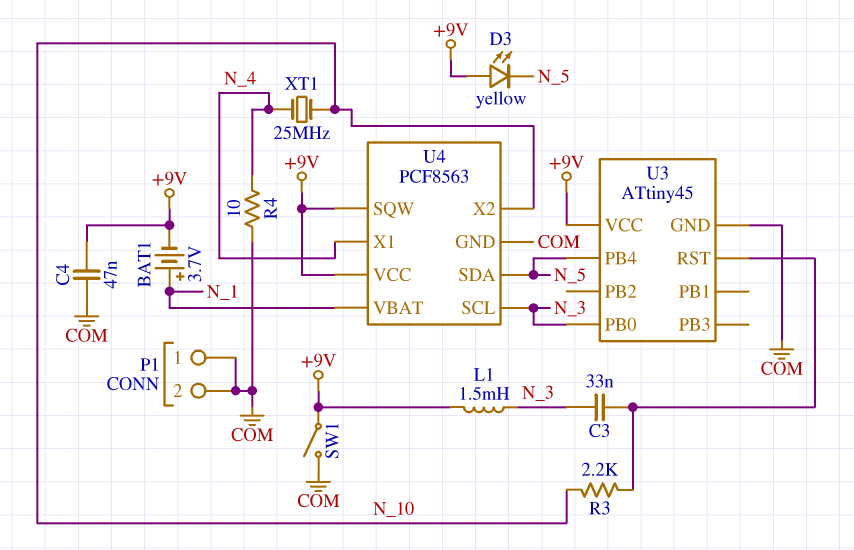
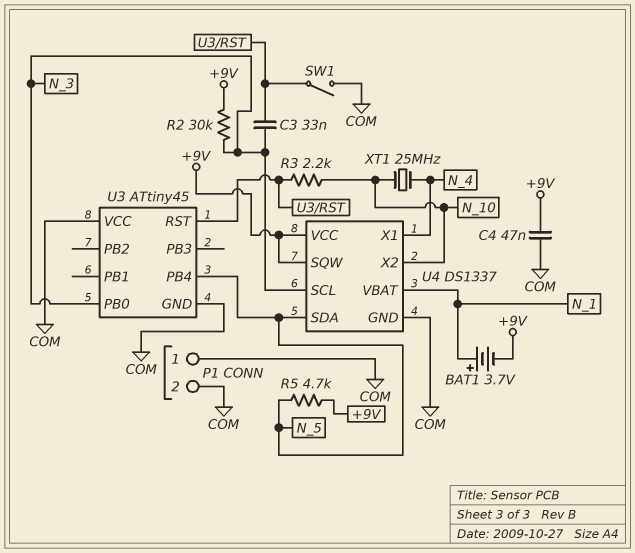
D3: LED yellow (A +9V, K N_5) -> none
L1: 1.5mH (+9V, N_3) -> none
R2: none -> 30k (+9V, N_3)
R4: 10 (COM, N_4) -> none
R5: none -> 4.7k (+9V, N_5)
SW1: switch (+9V, COM) -> switch (COM, U3/RST)
U3 pin VCC: +9V -> COM
U4: PCF8563 -> DS1337

